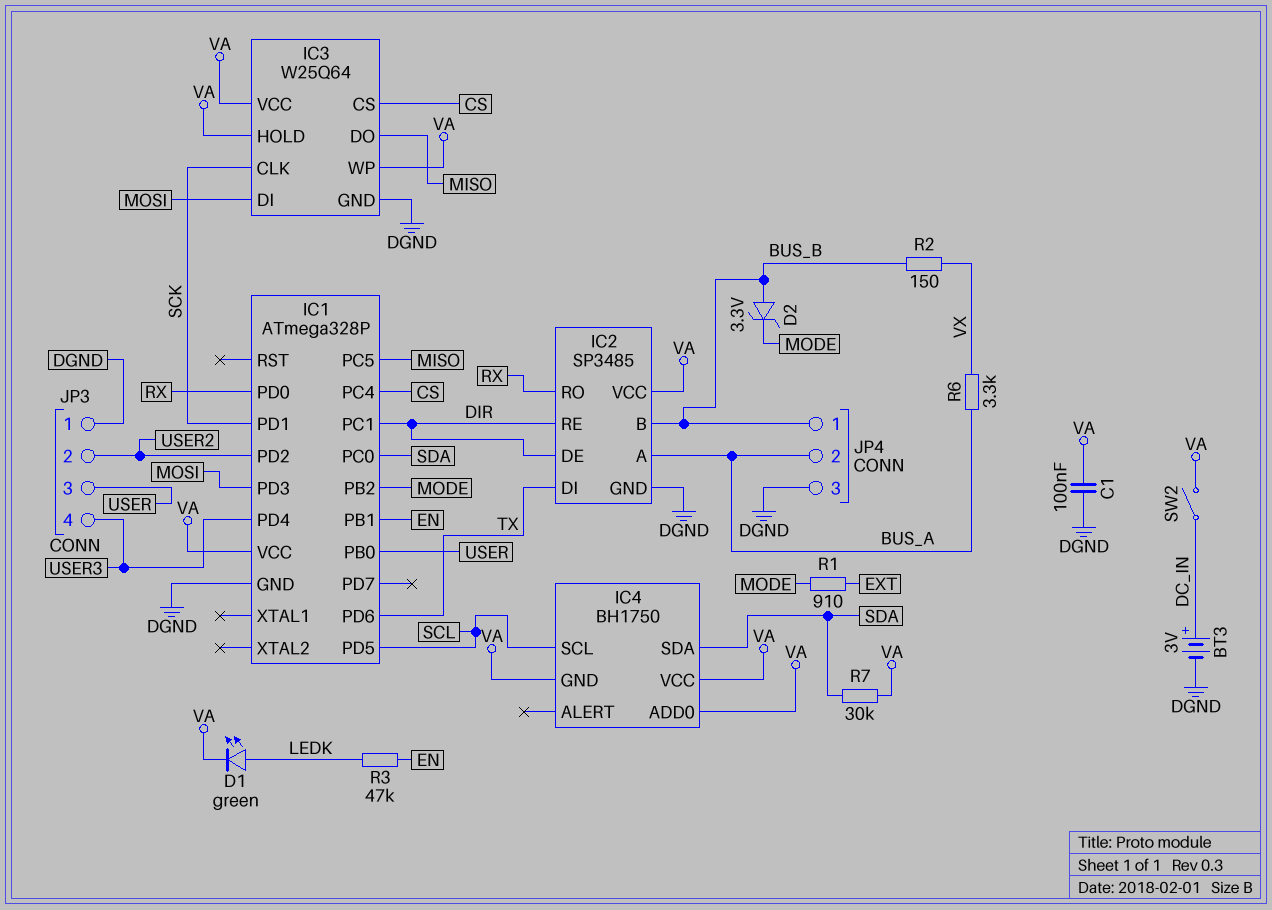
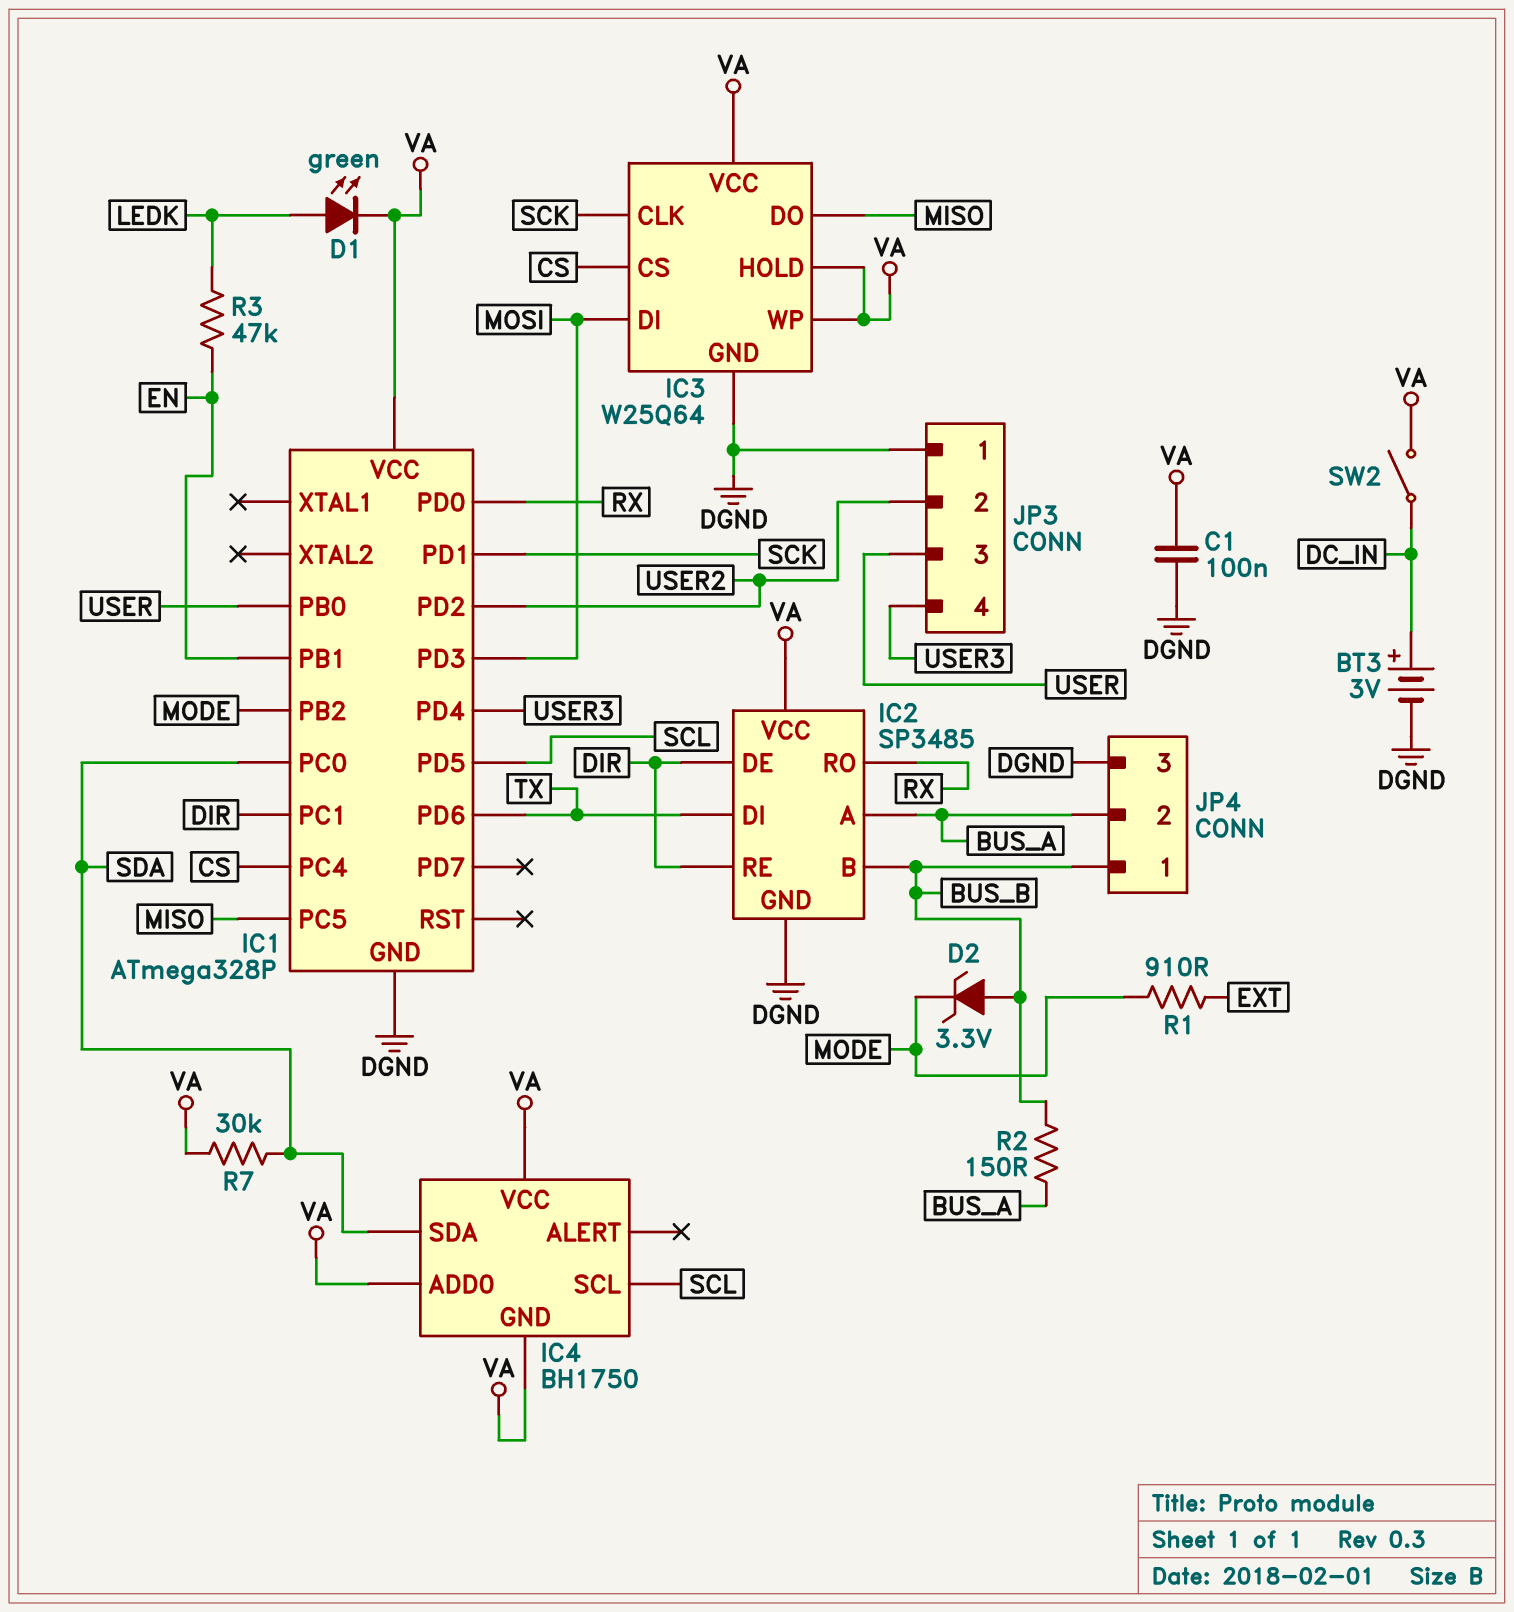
R2: 150 (BUS_B, VX) -> 150 (BUS_A, BUS_B)
R6: 3.3k (BUS_A, VX) -> none

